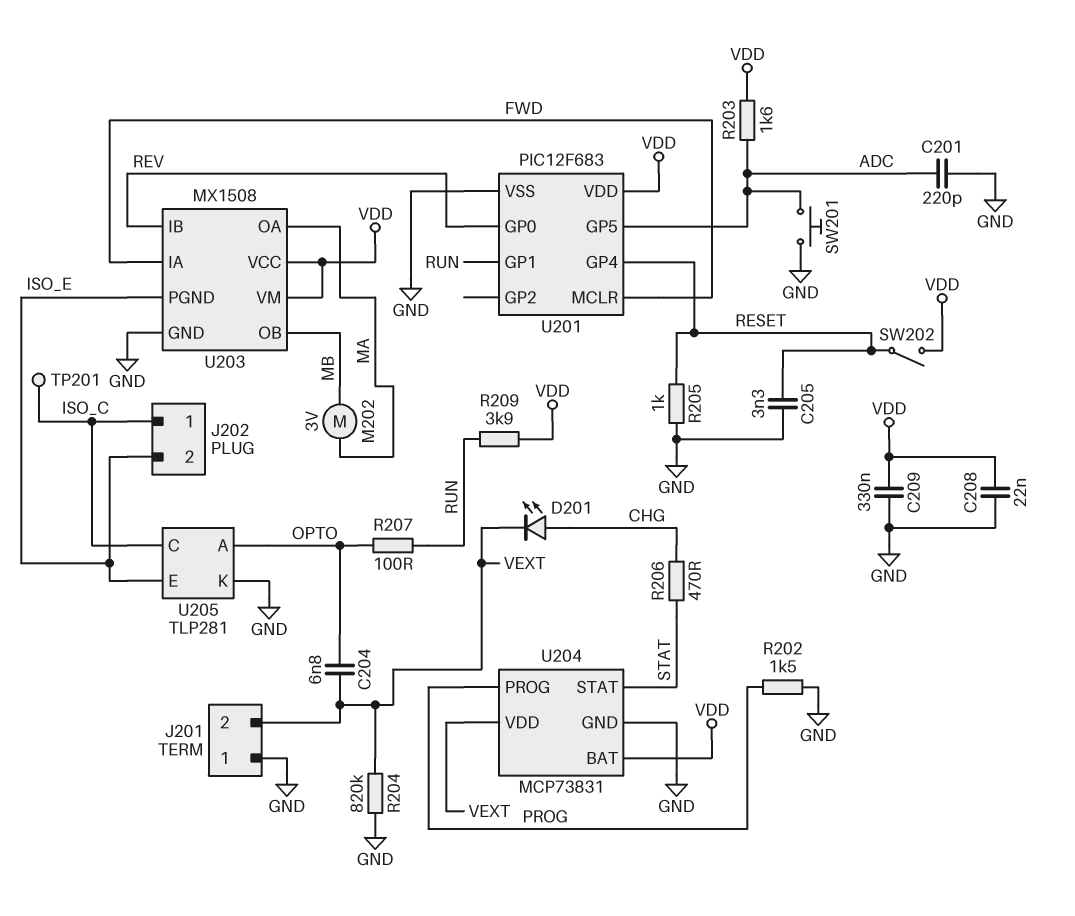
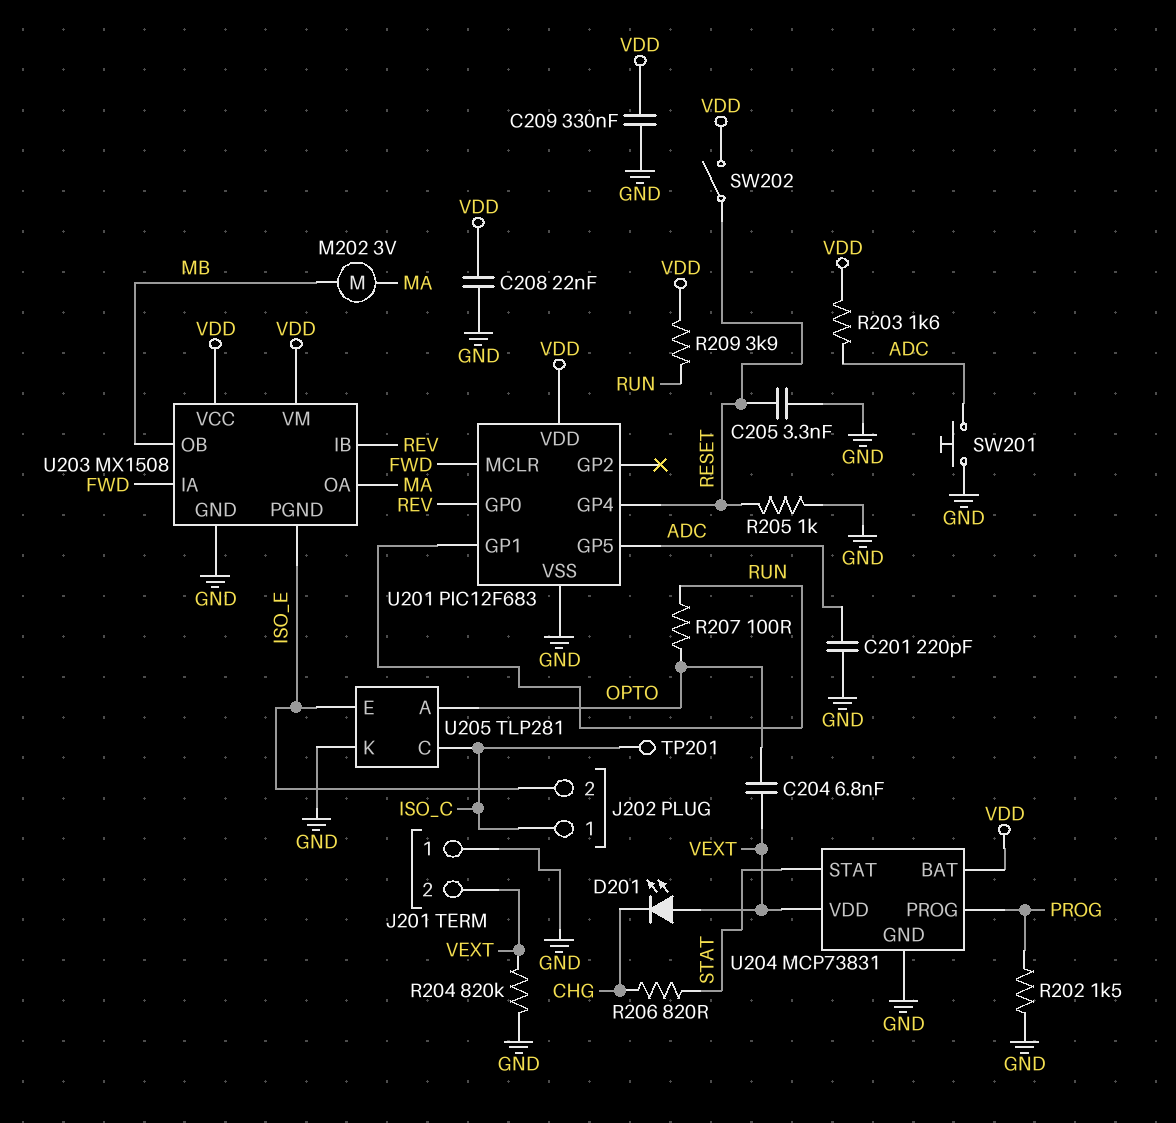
D201: LED (A CHG, K VEXT) -> LED (A VEXT, K CHG)
R206: 470 (CHG, STAT) -> 820 (CHG, STAT)

